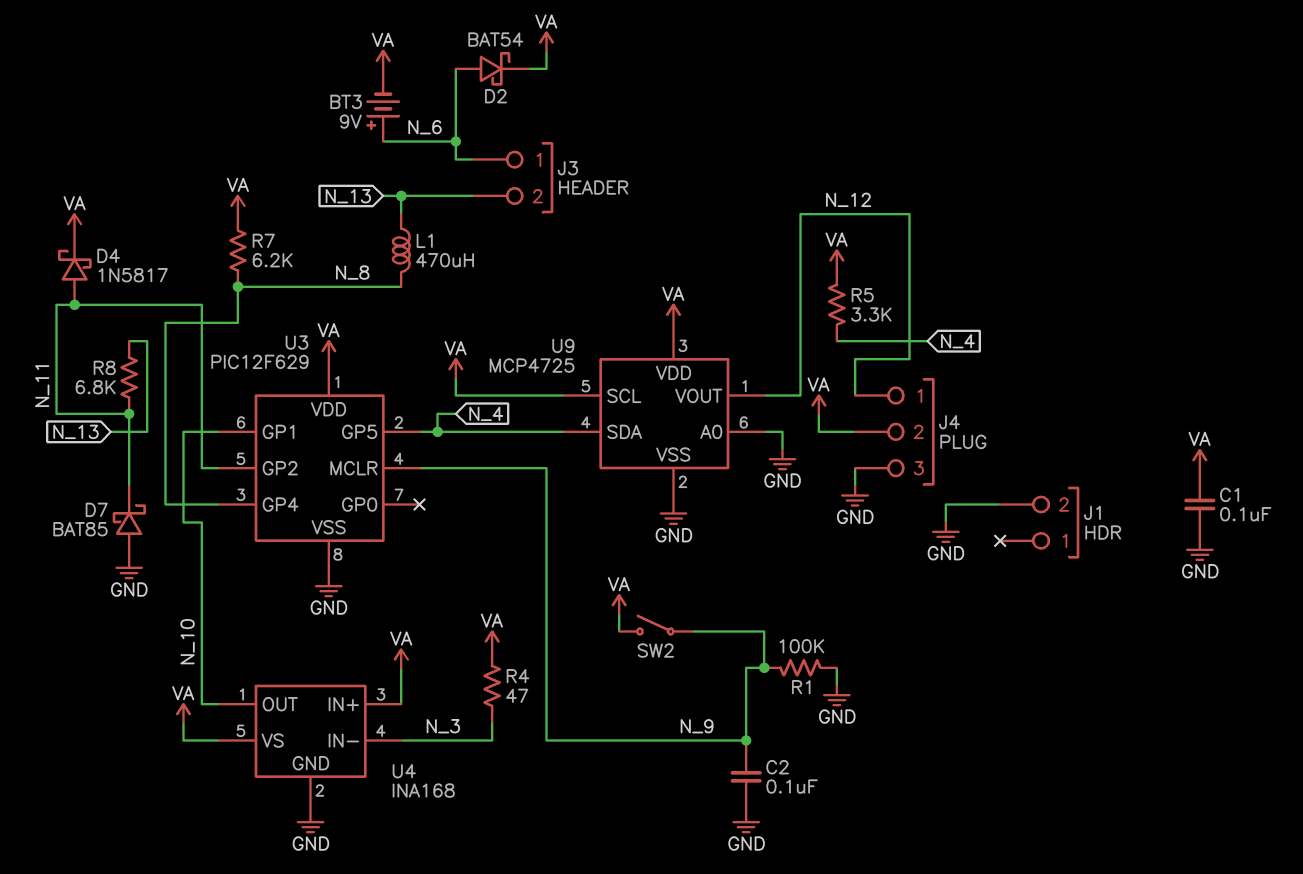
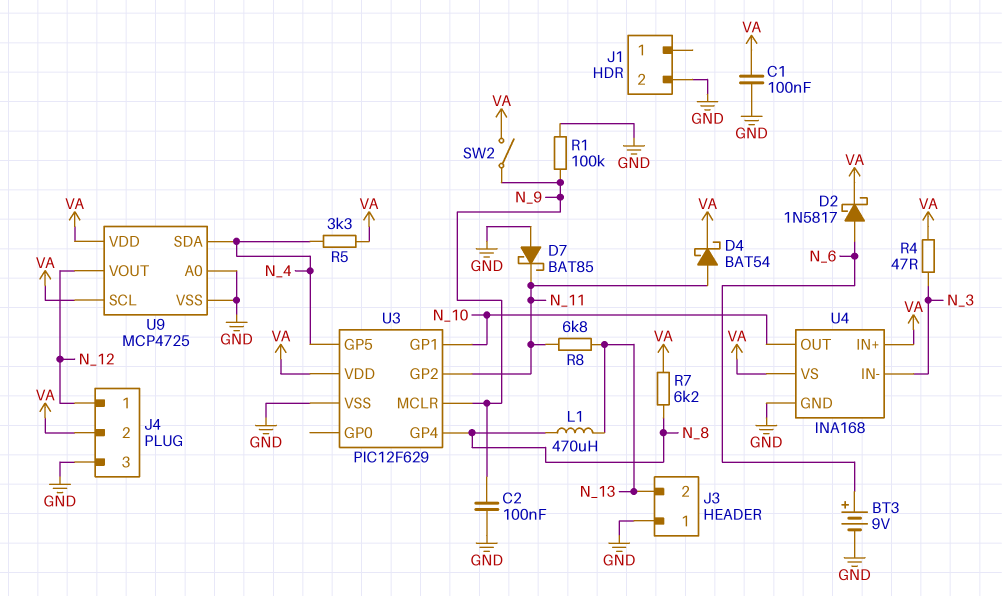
BT3: 9V (plus N_6, minus VA) -> 9V (plus N_6, minus GND)
D2: schottky BAT54 (A N_6, K VA) -> schottky 1N5817 (A N_6, K VA)
D4: schottky 1N5817 (A N_11, K VA) -> schottky BAT54 (A N_11, K VA)
J3 pin 1: N_6 -> GND

